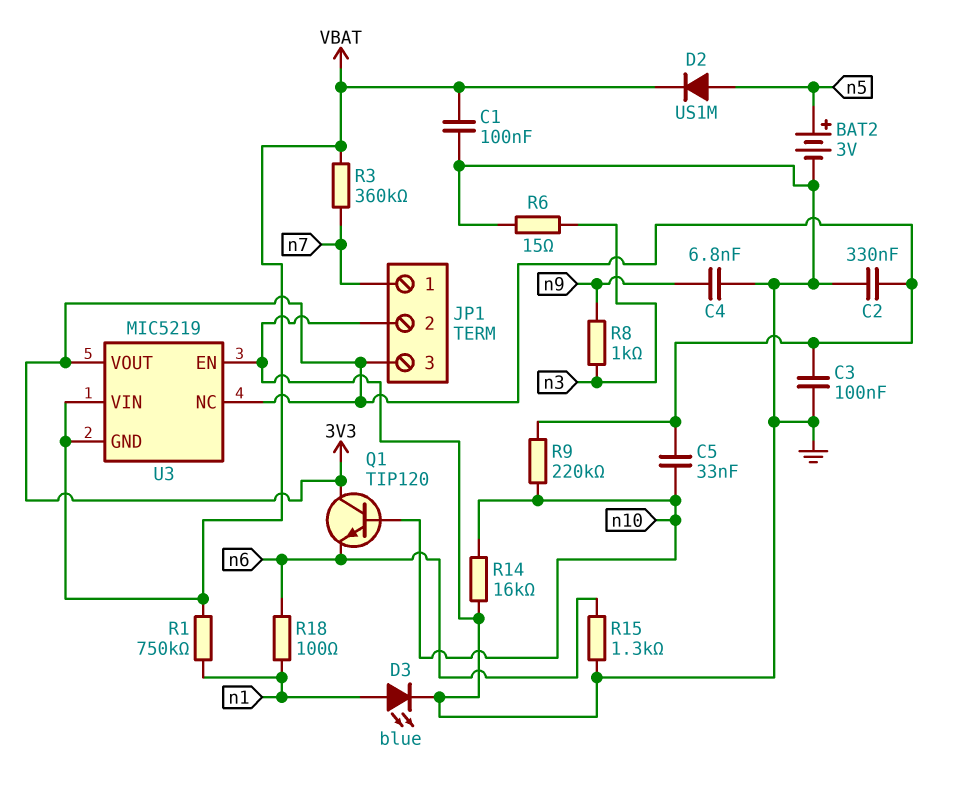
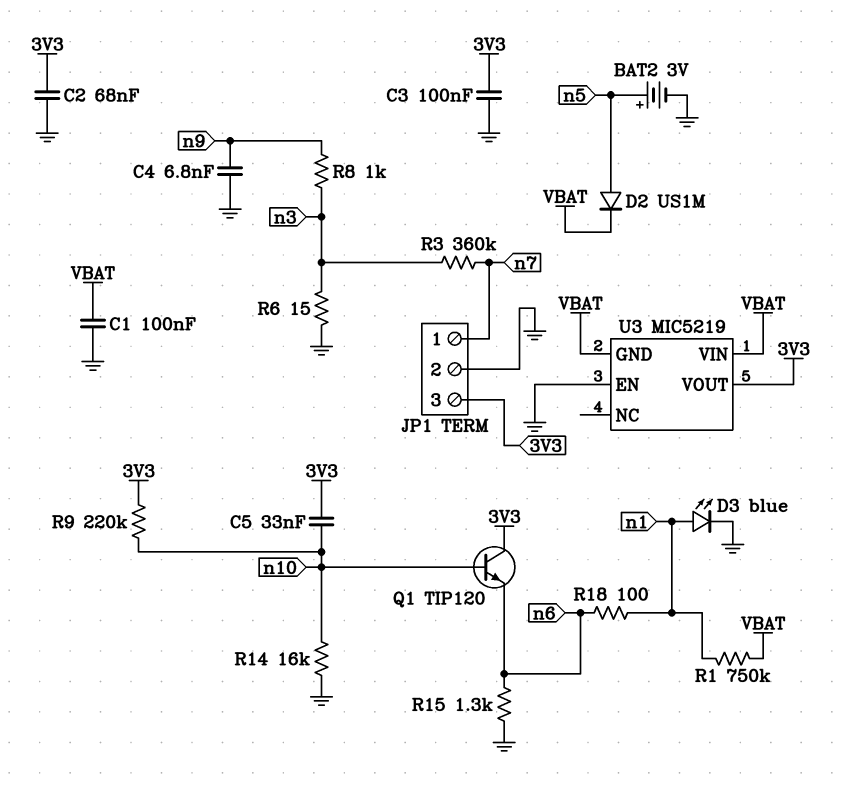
C2: 330nF (3V3, GND) -> 68nF (3V3, GND)
R3: 360k (VBAT, n7) -> 360k (n3, n7)
U3 pin NC: 3V3 -> none

